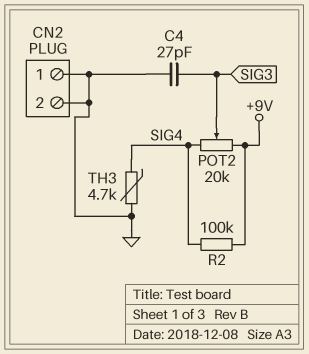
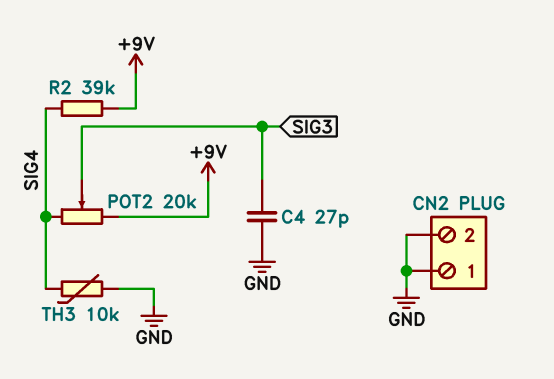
R2: 100k (+9V, SIG4) -> 39k (+9V, SIG4)
TH3: 4.7k (GND, SIG4) -> 10k (GND, SIG4)

